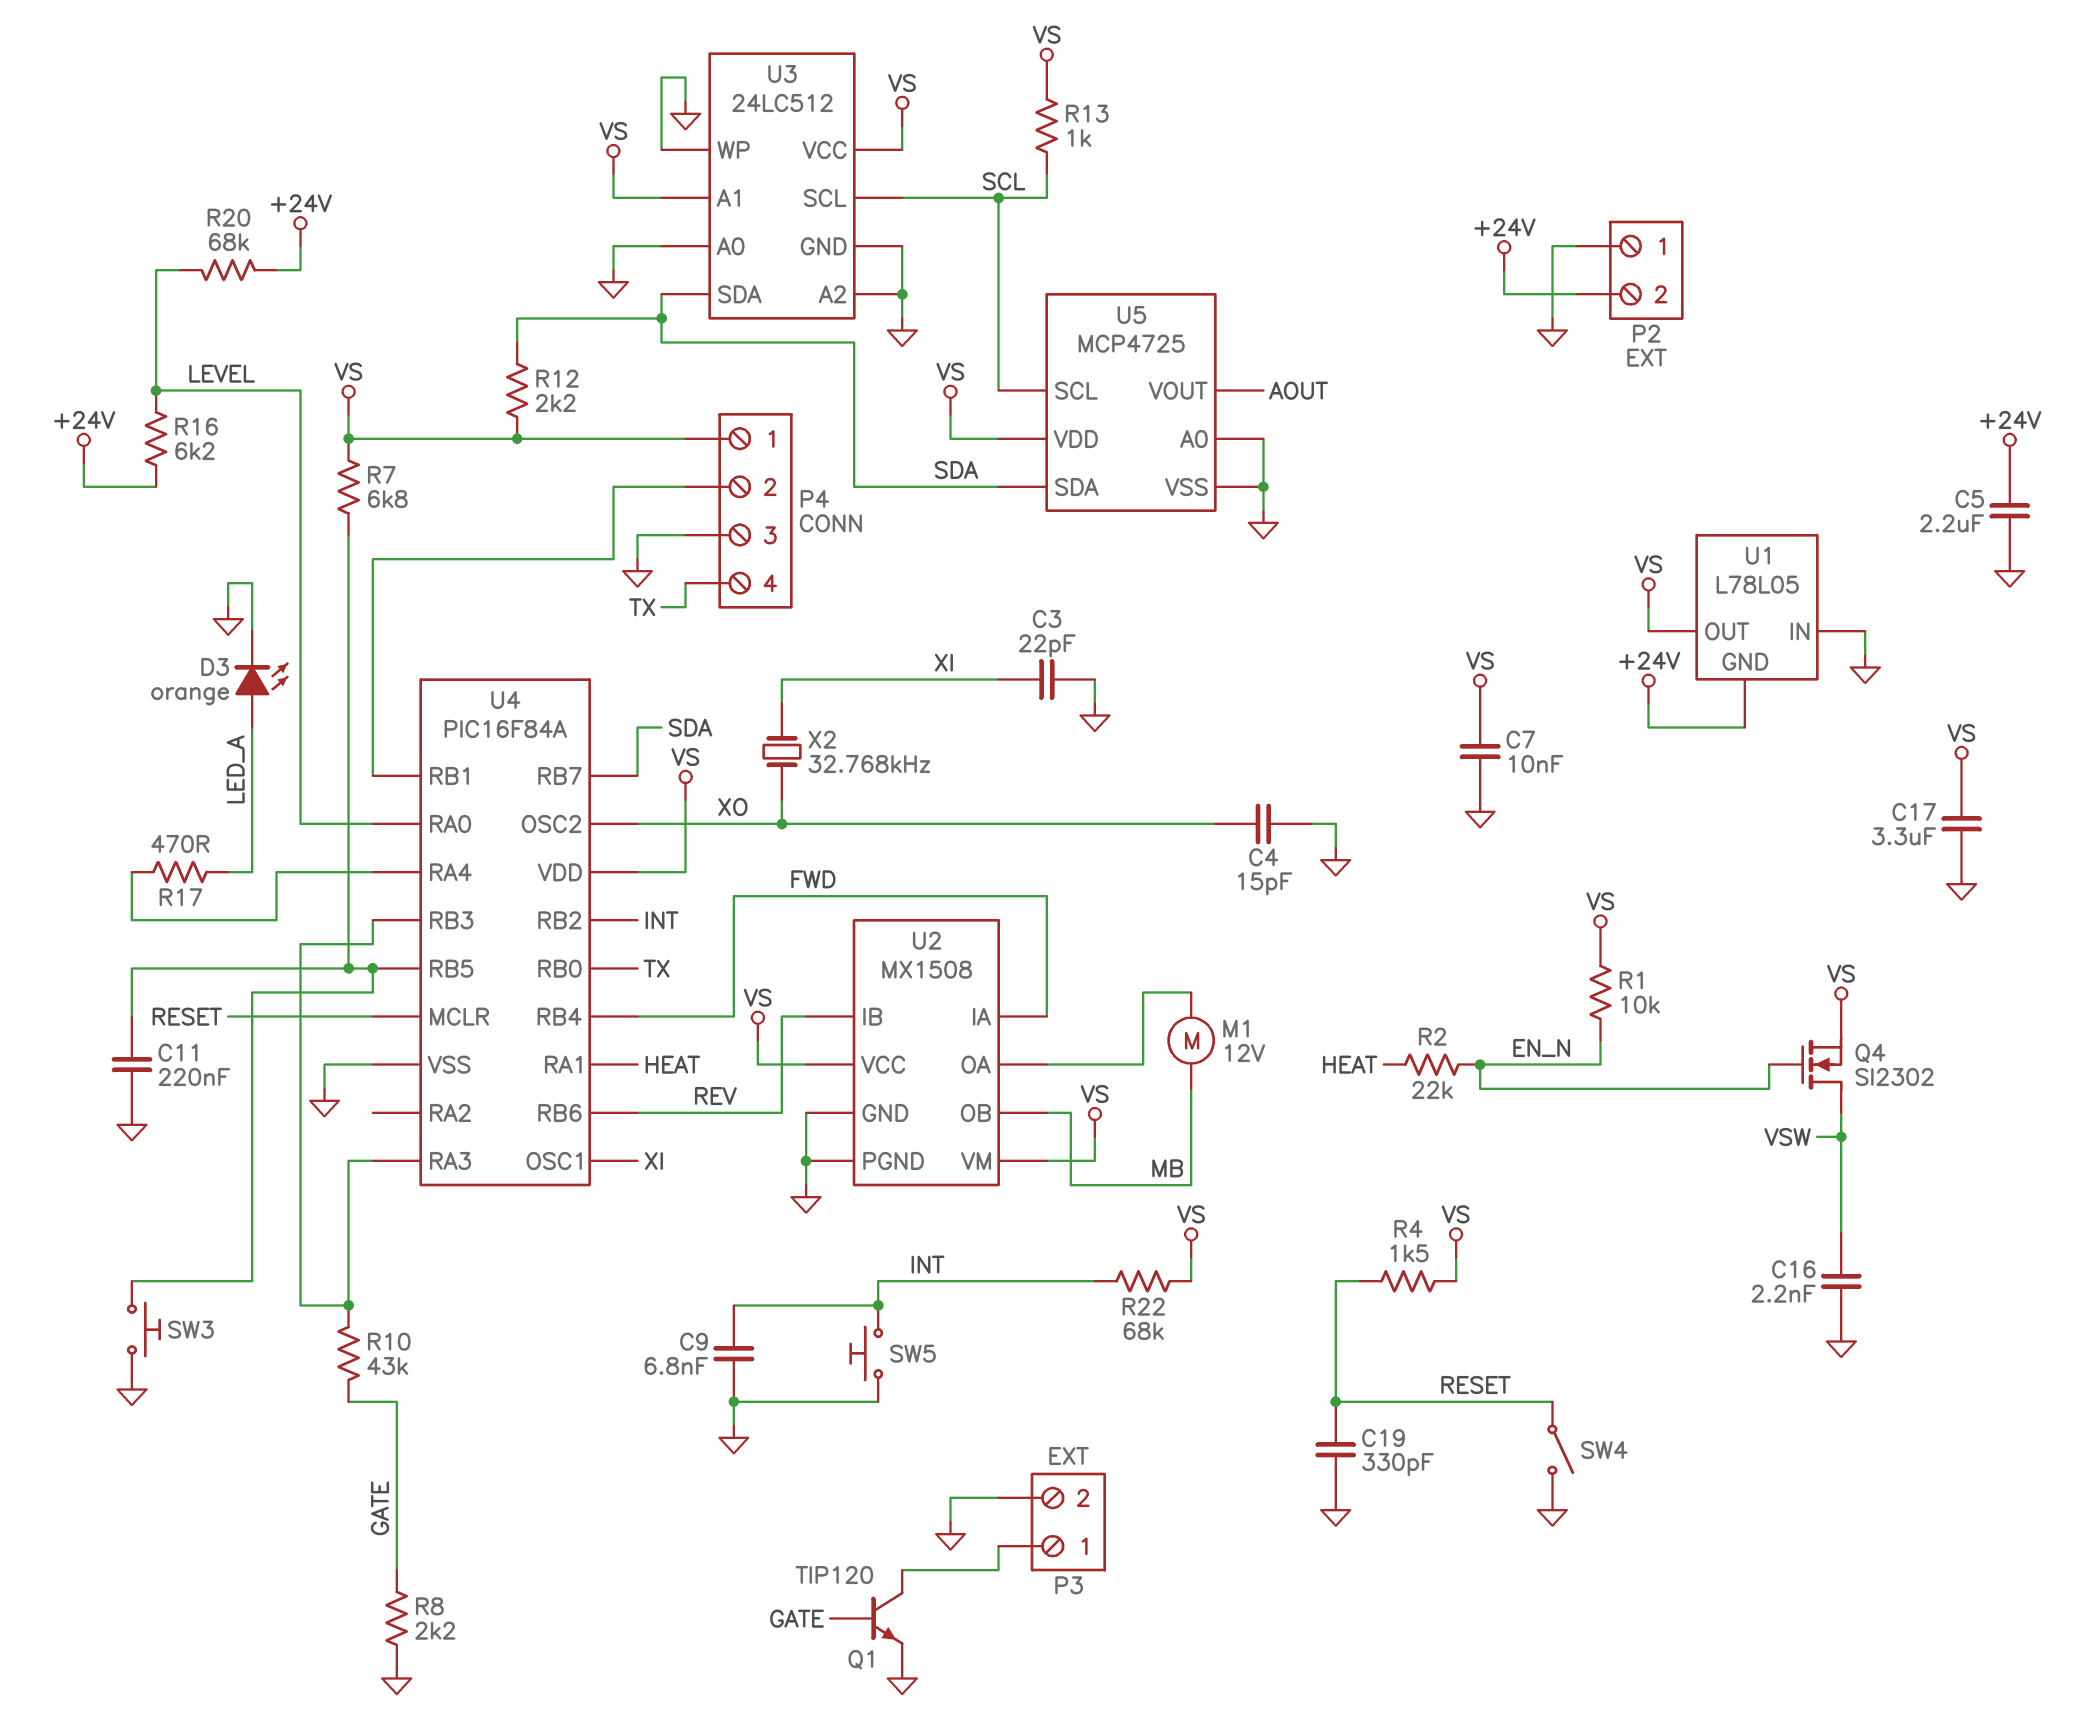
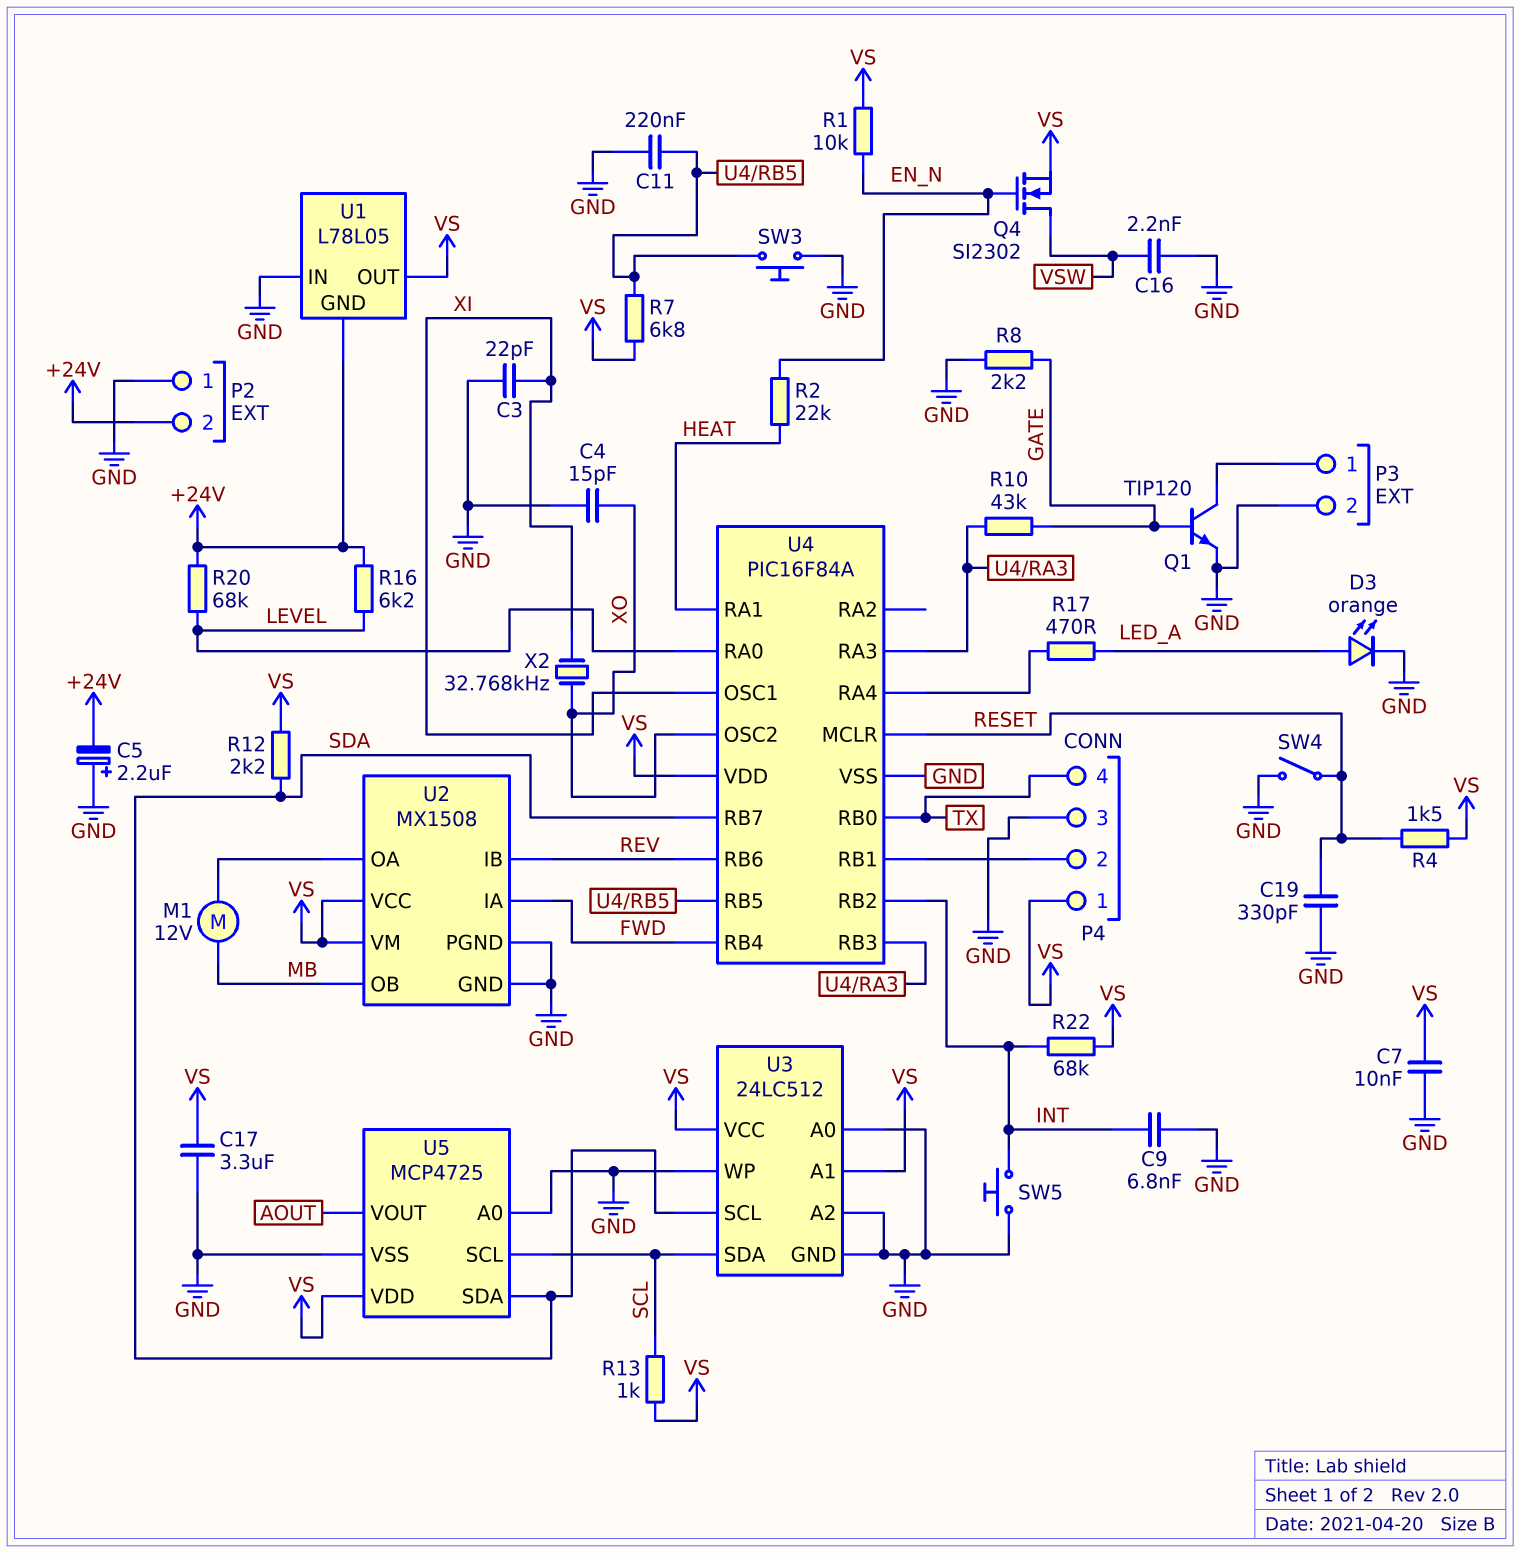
C5: 2.2uF (+24V, GND) -> 2.2uF (plus GND, minus +24V)
U3 pin SCL: SCL -> SDA
U3 pin SDA: SDA -> SCL

